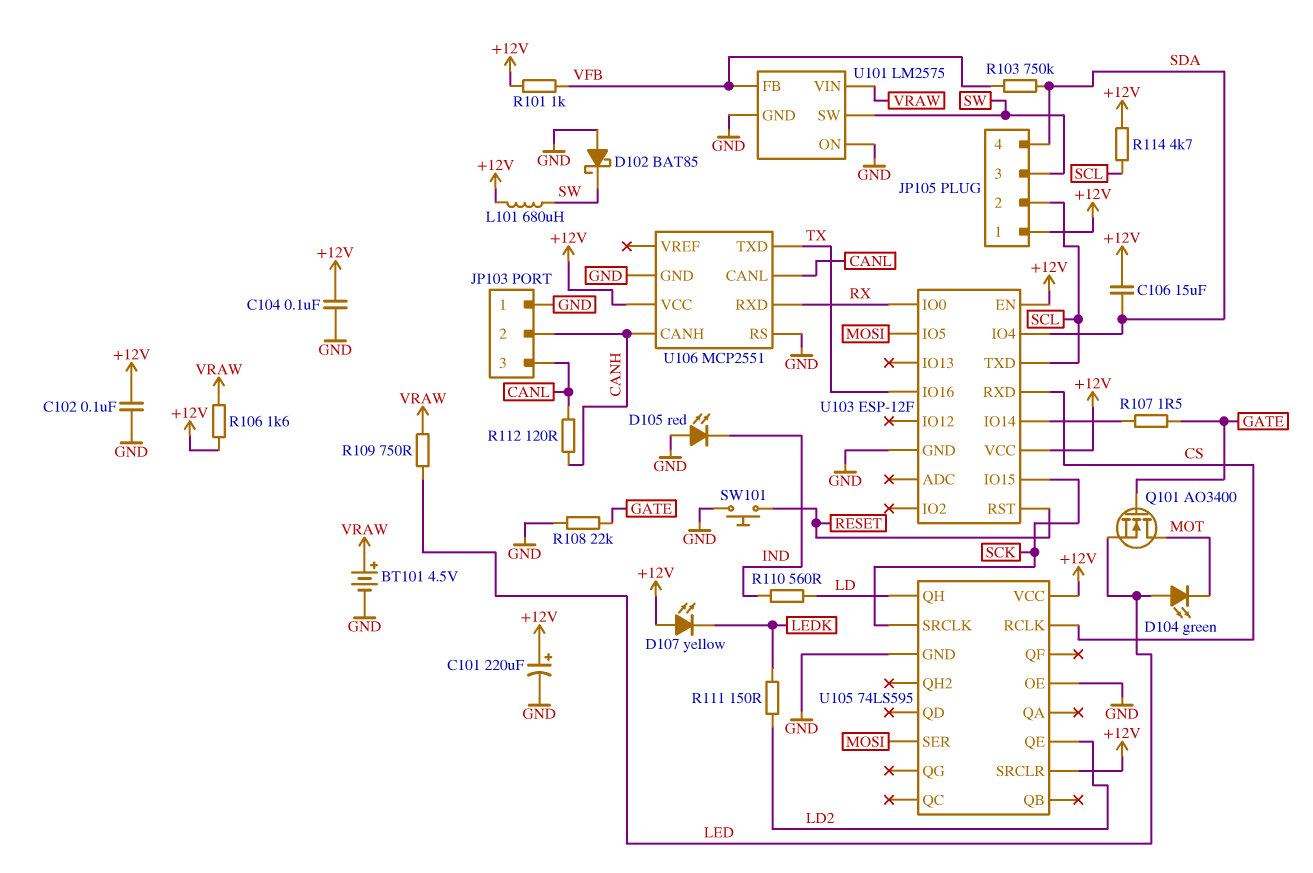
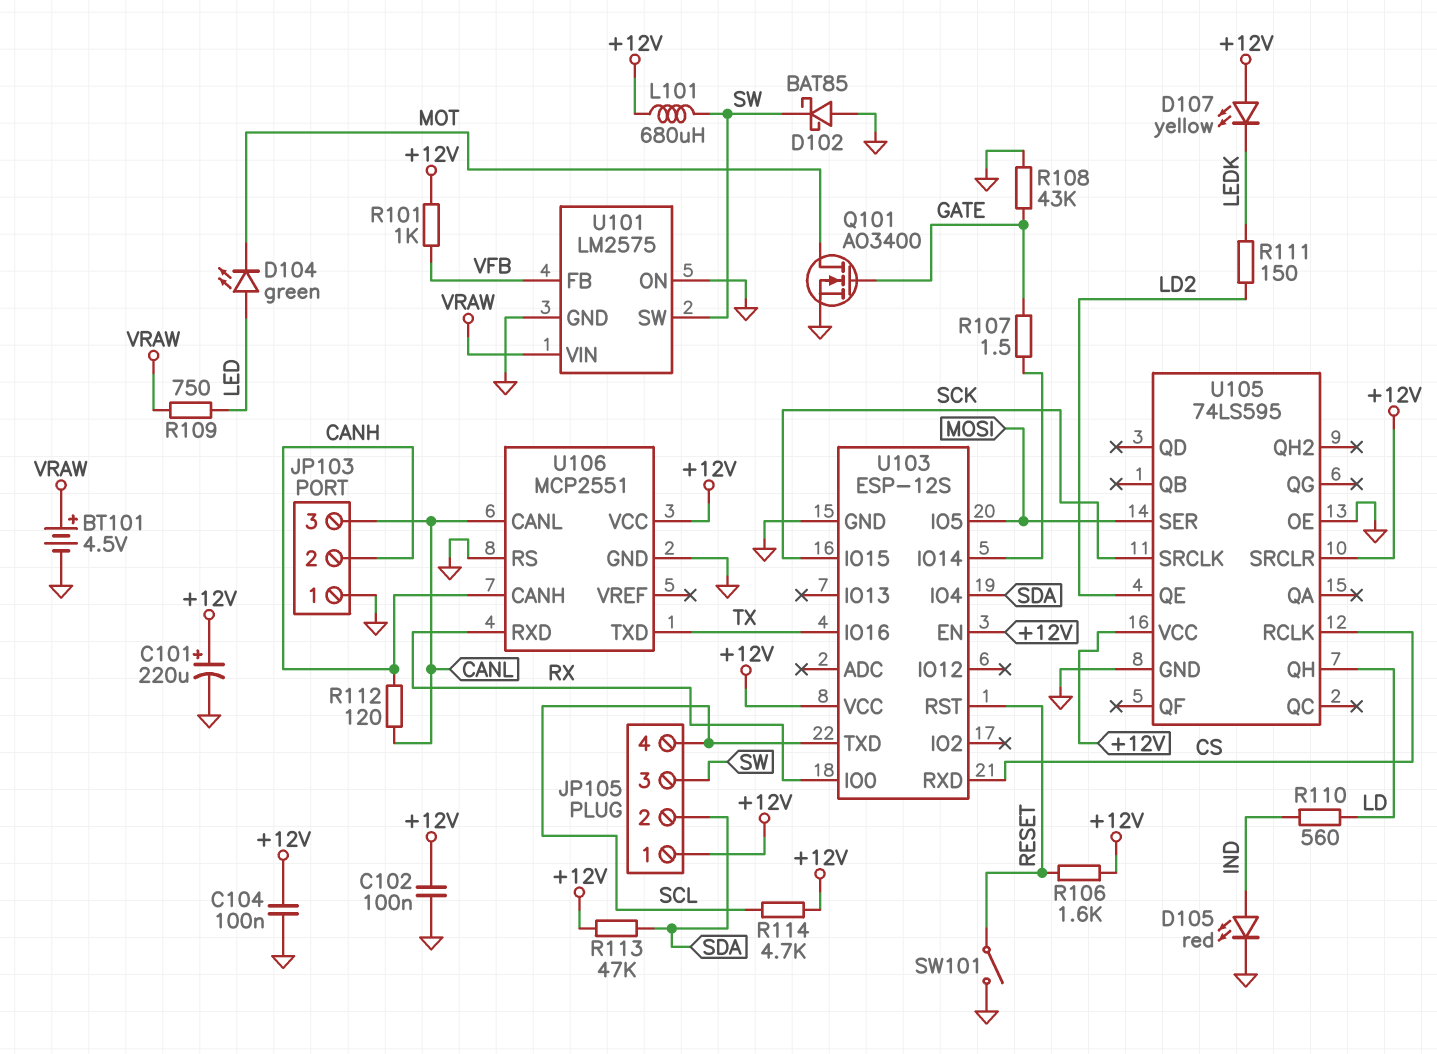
C106: 15uF (+12V, SDA) -> none
D105: LED red (A GND, K IND) -> LED red (A IND, K GND)
JP105 pin 2: SCL -> SDA
JP105 pin 4: SDA -> SCL
Q101: NMOS AO3400 (G GATE, D MOT, S LED) -> NMOS AO3400 (G GATE, D MOT, S GND)
R103: 750k (SDA, VFB) -> none
R106: 1.6k (+12V, VRAW) -> 1.6k (+12V, RESET)
R108: 22k (GATE, GND) -> 43k (GATE, GND)
R113: none -> 47k (+12V, SDA)
SW101: button (GND, RESET) -> switch (GND, RESET)
U103: ESP-12F -> ESP-12S

